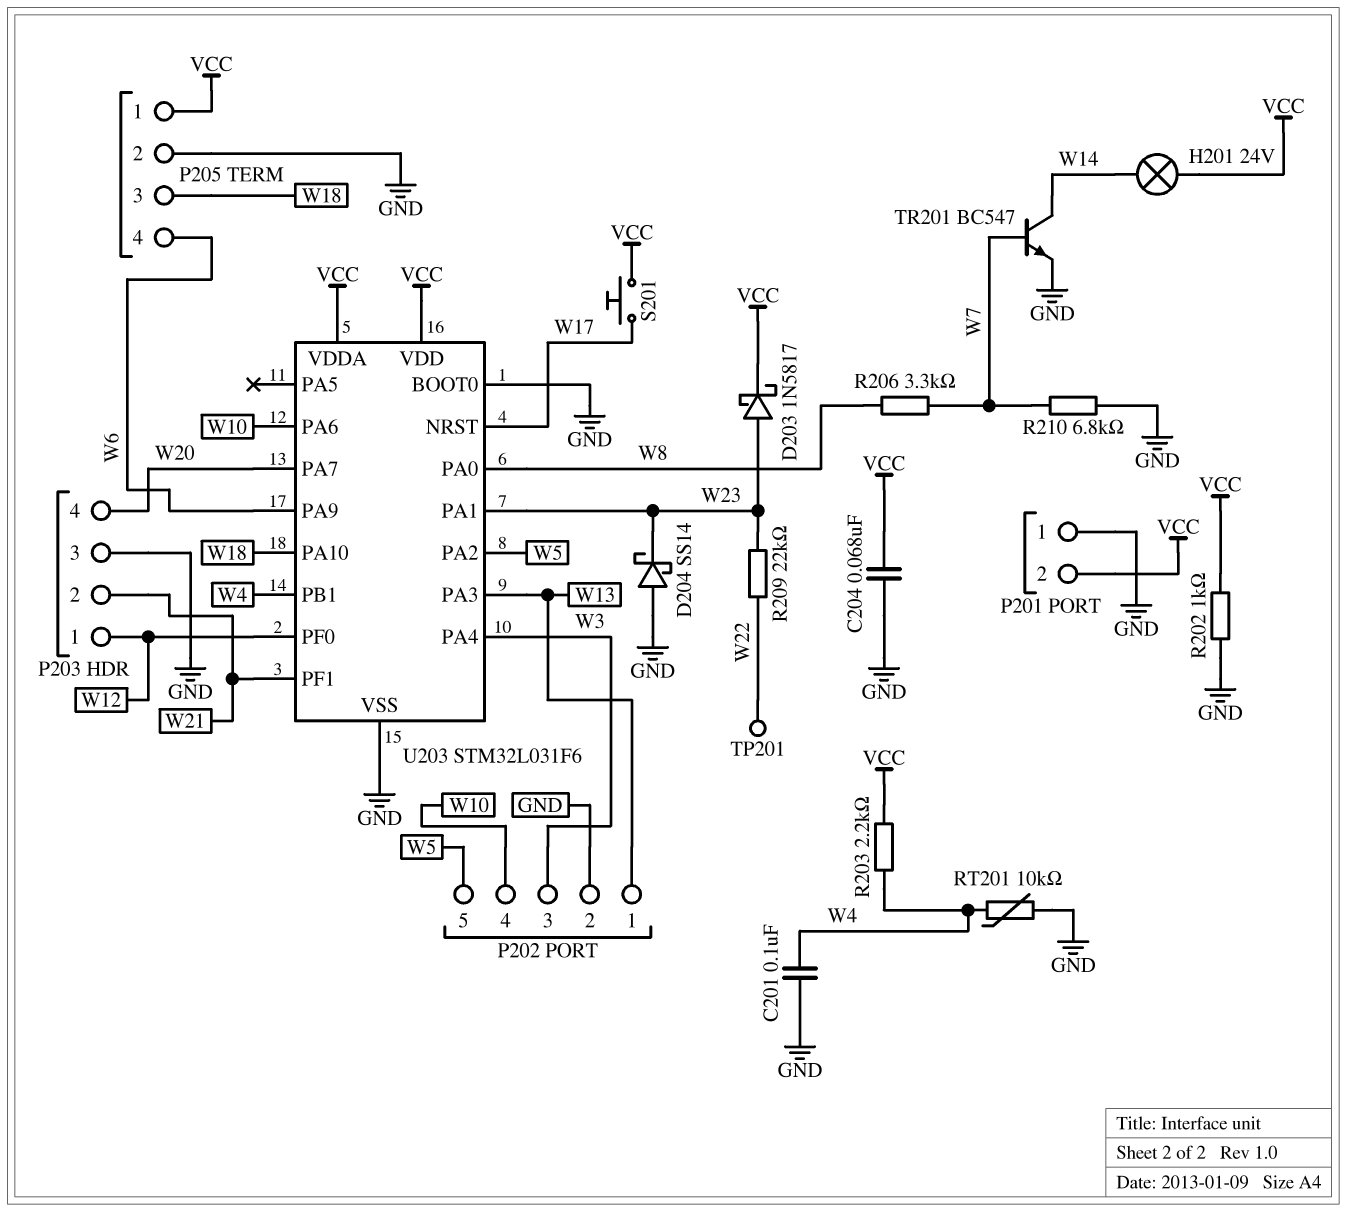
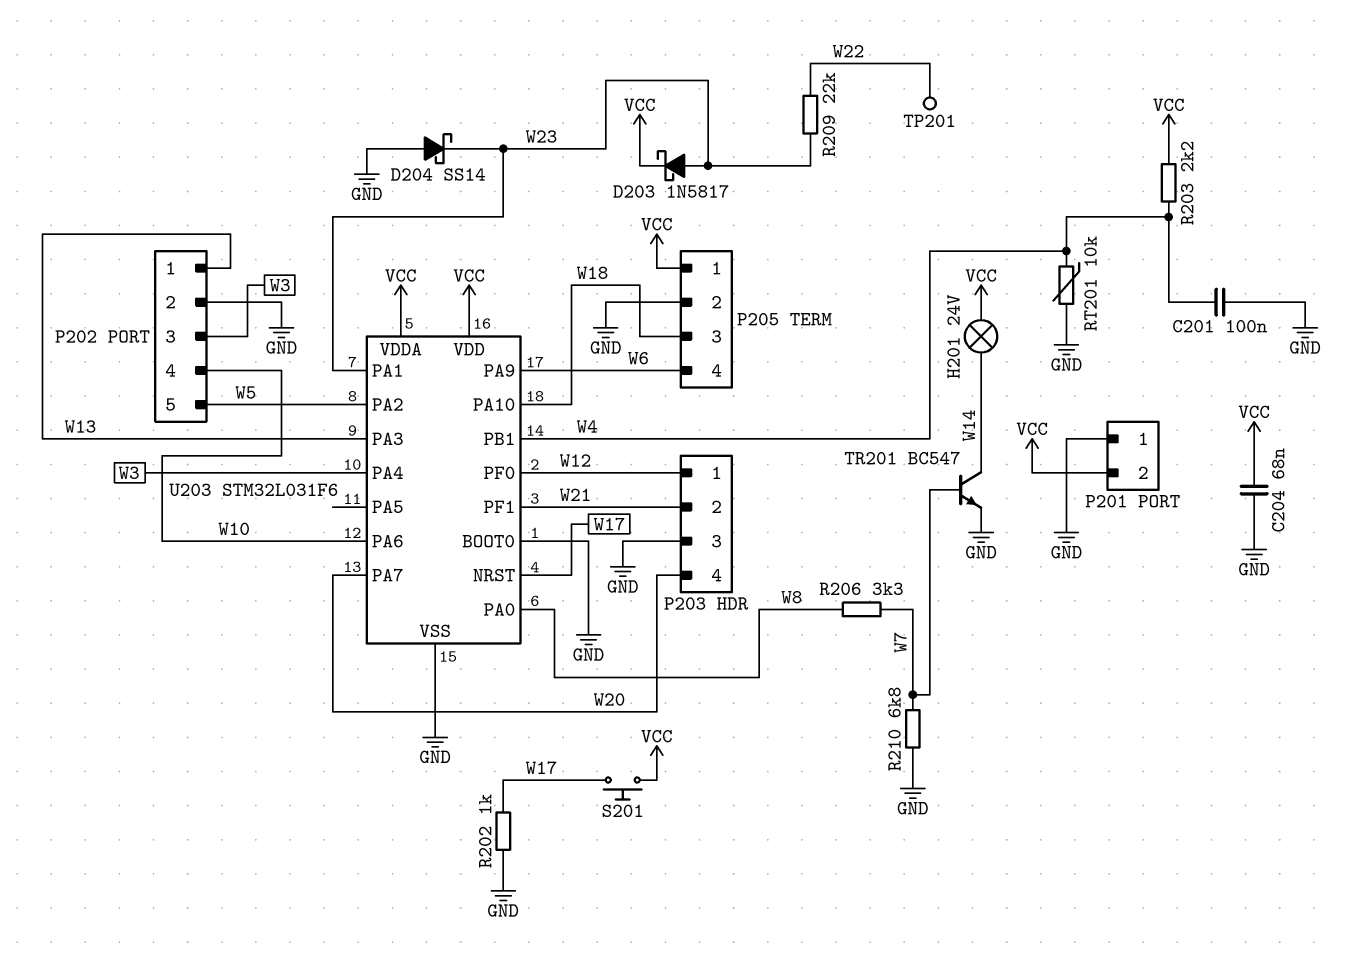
R202: 1k (GND, VCC) -> 1k (GND, W17)

